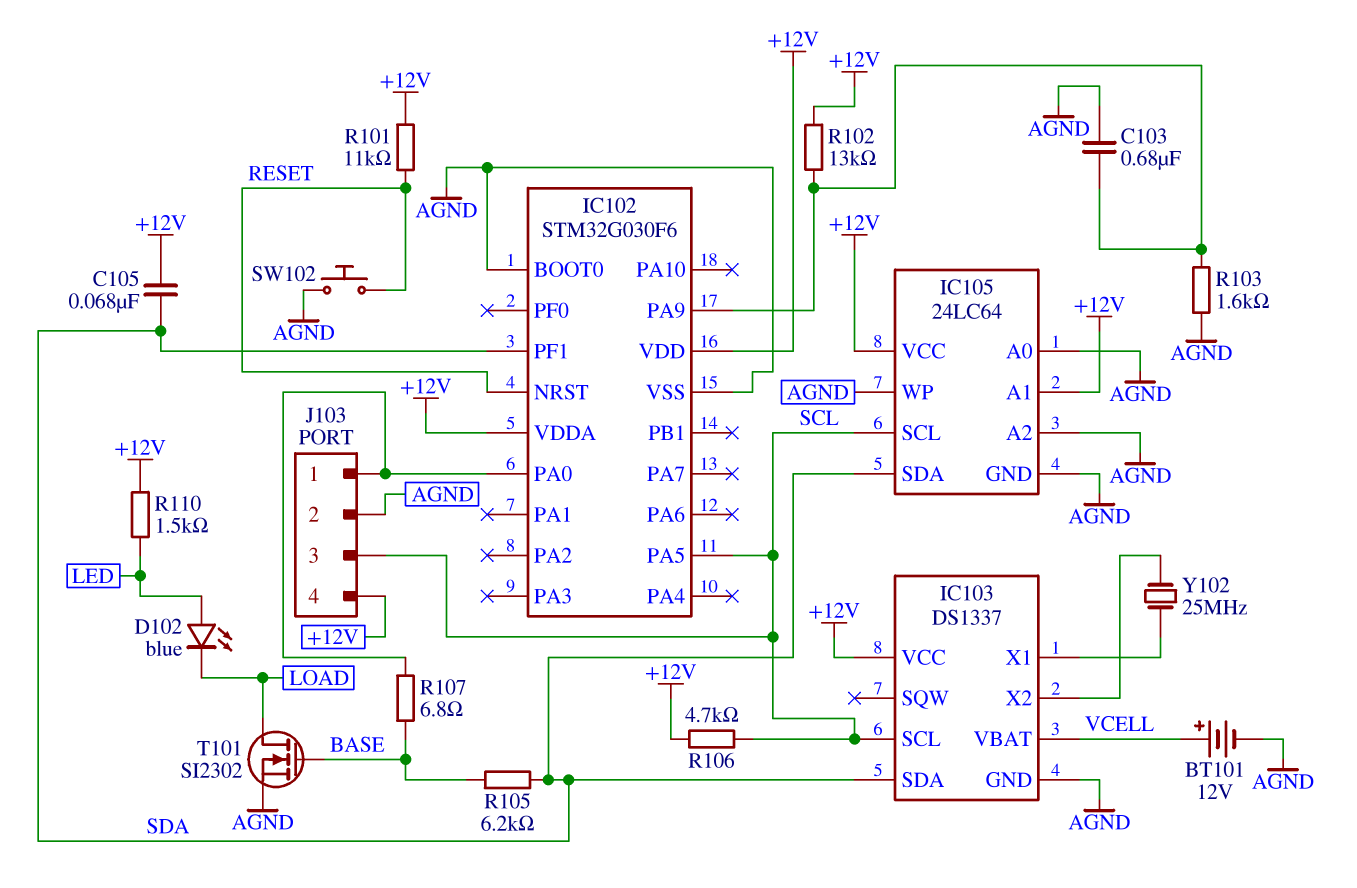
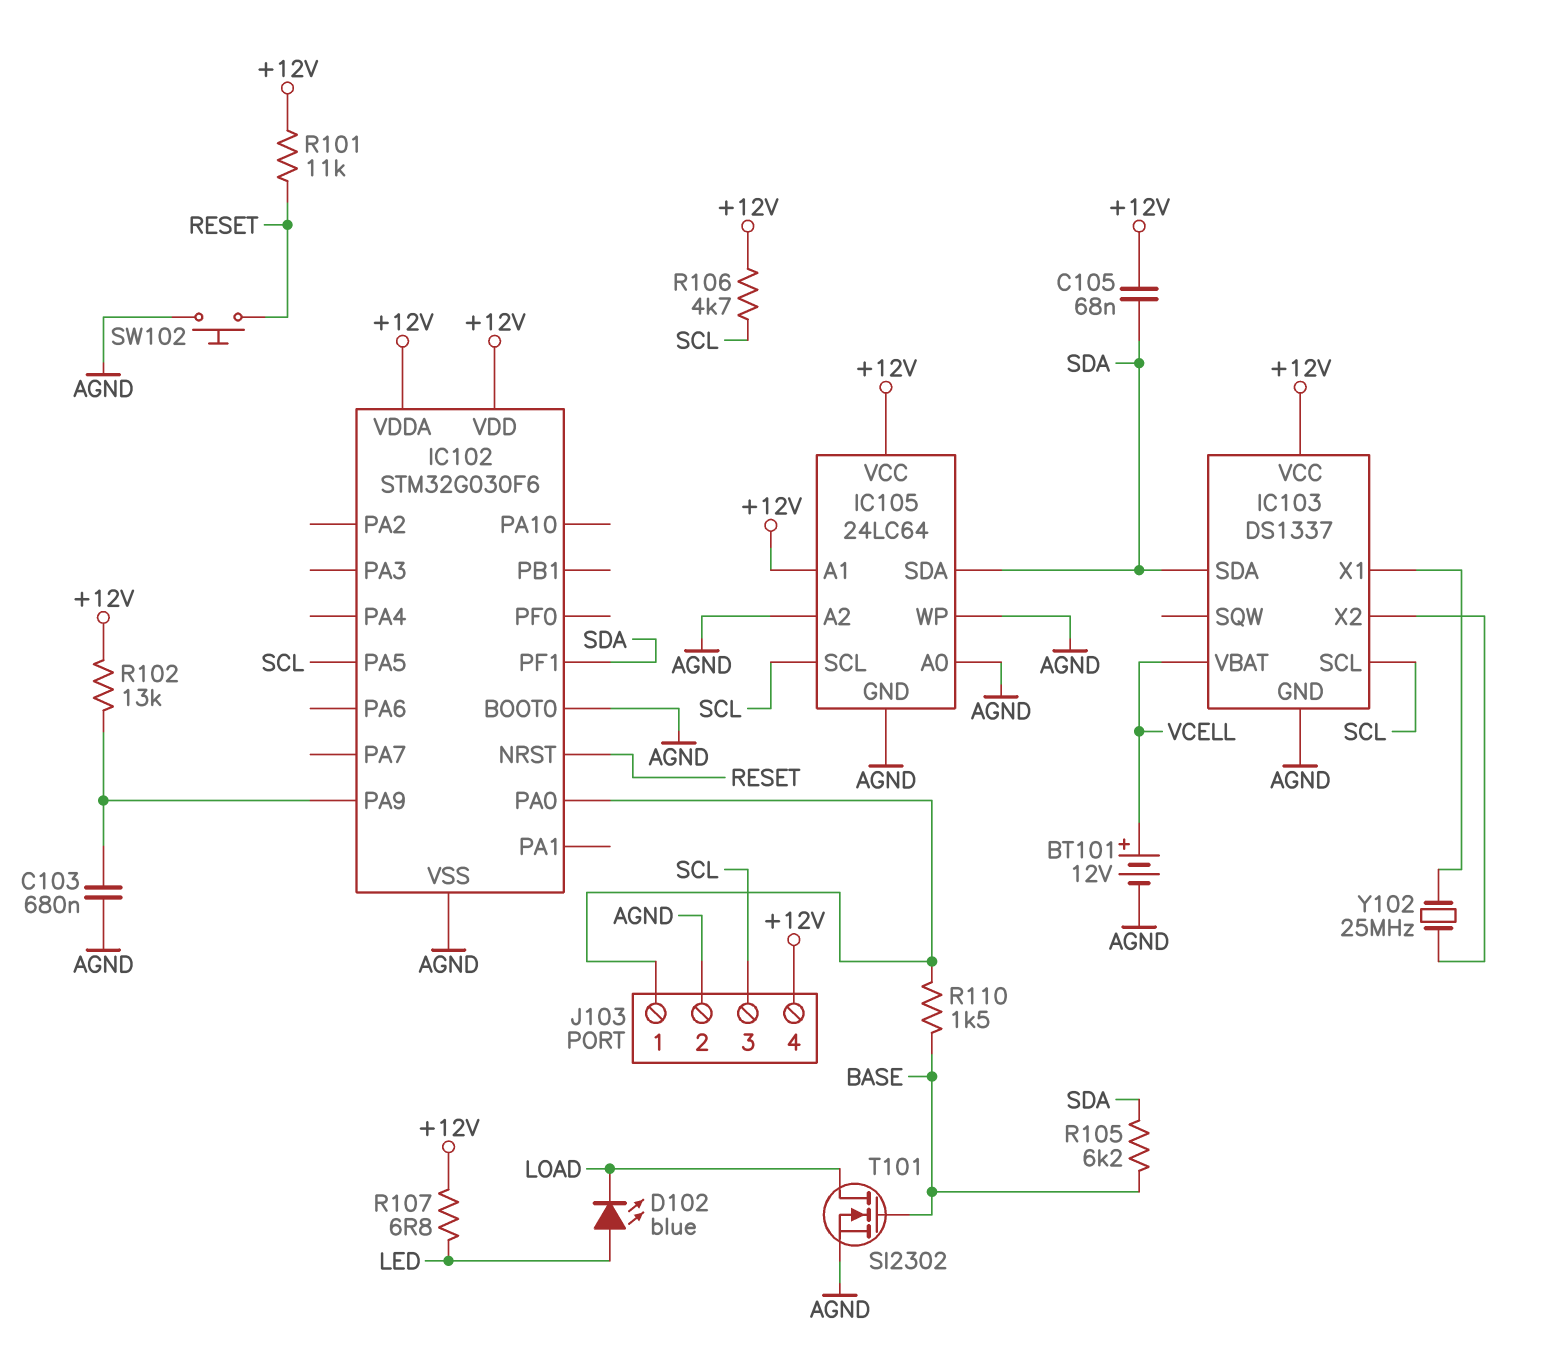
R103: 1.6k (AGND, IC102/PA9) -> none
R107: 6.8 (BASE, IC102/PA0) -> 6.8 (+12V, LED)
R110: 1.5k (+12V, LED) -> 1.5k (BASE, IC102/PA0)

